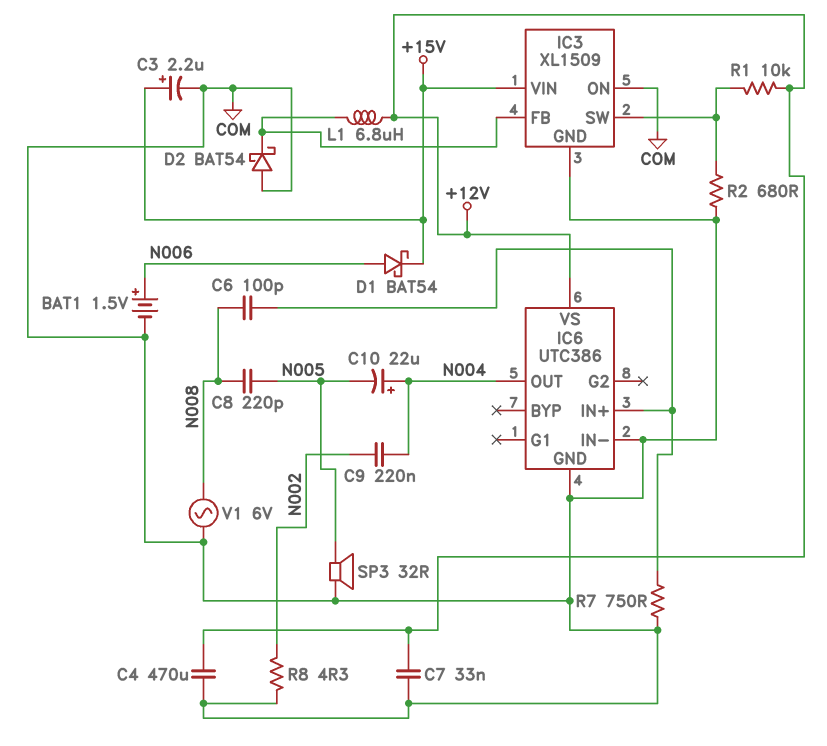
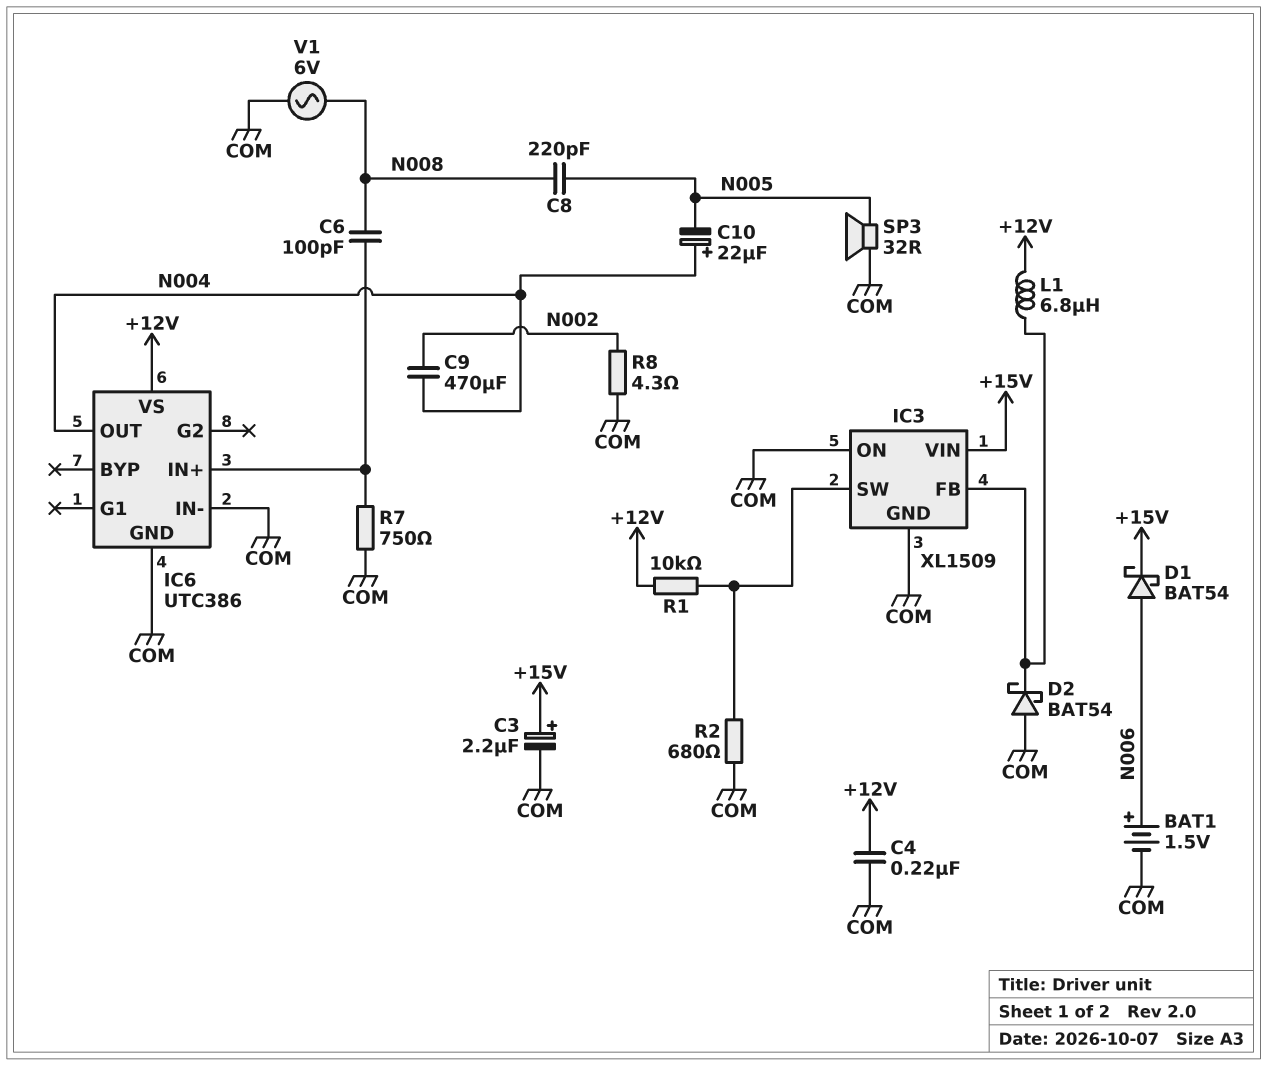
C4: 470uF (+12V, COM) -> 220nF (+12V, COM)
C7: 33nF (+12V, COM) -> none
C9: 220nF (N002, N004) -> 470uF (N002, N004)

